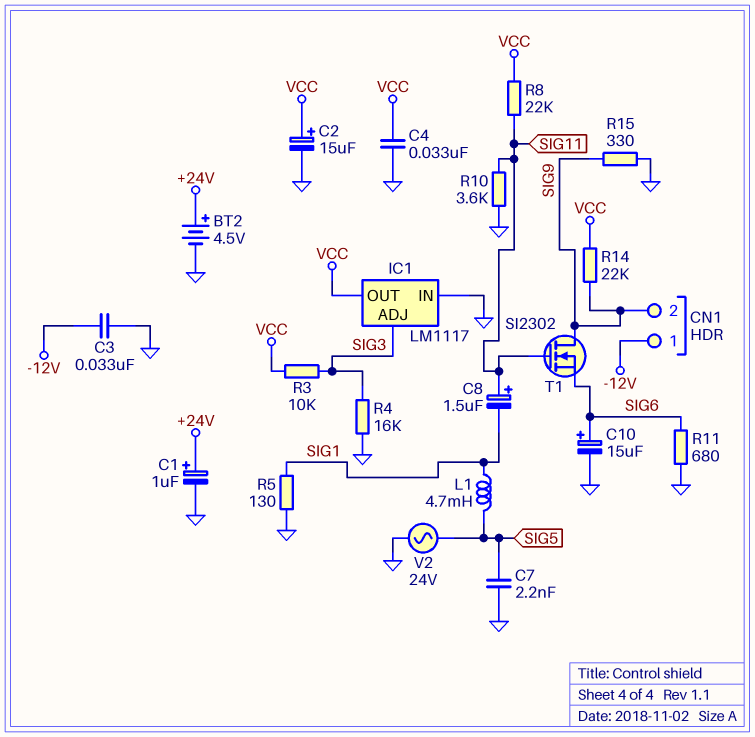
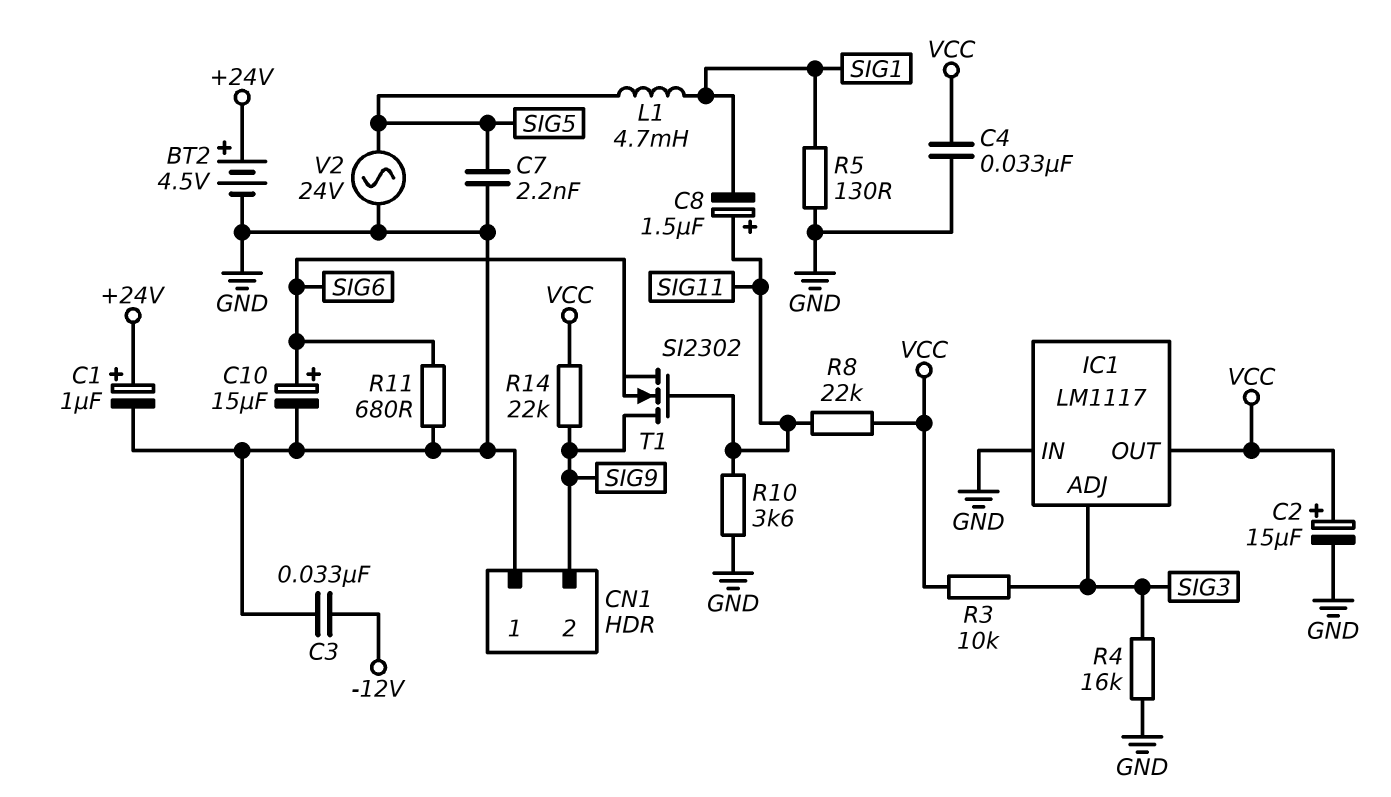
CN1 pin 1: -12V -> GND
R15: 330 (GND, SIG9) -> none

